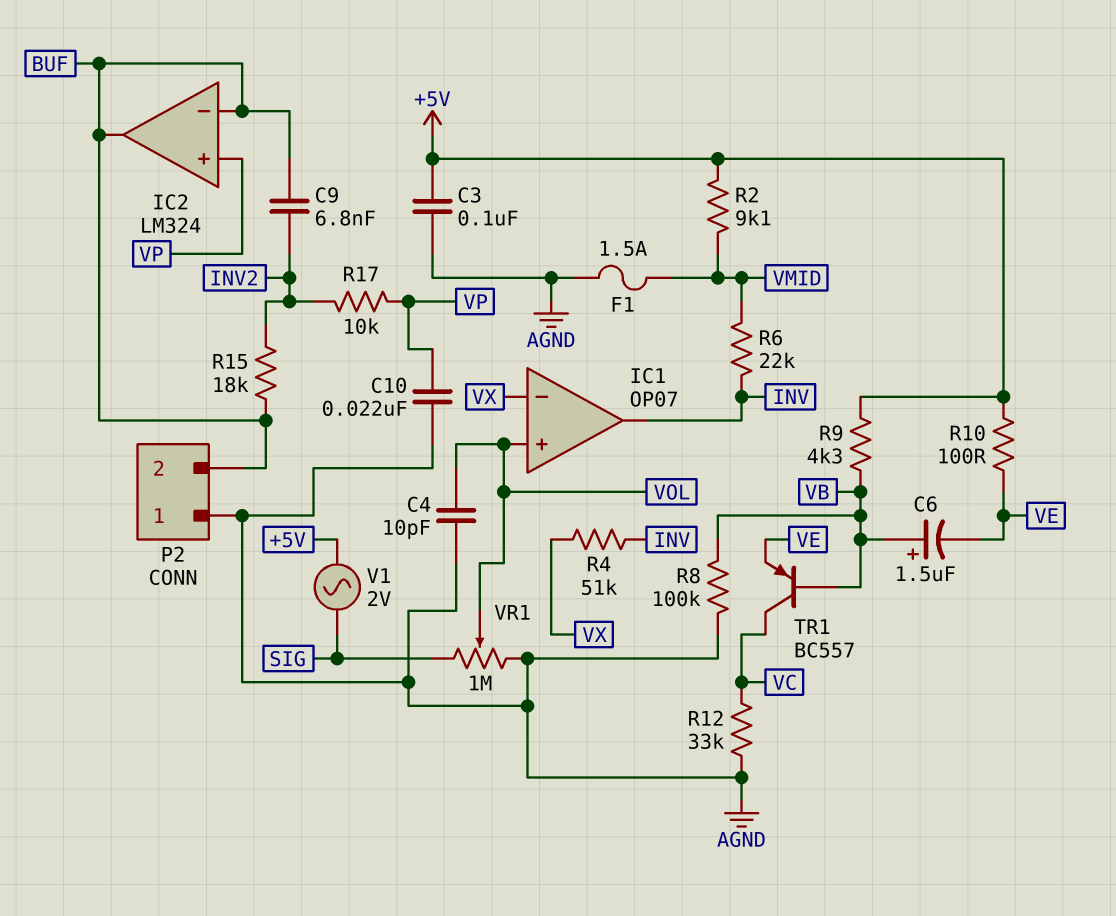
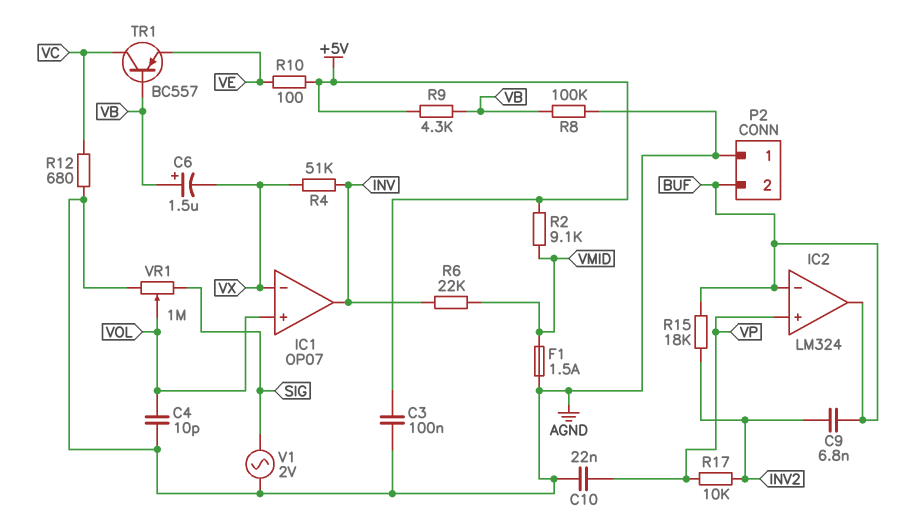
C6: 1.5uF (plus VB, minus VE) -> 1.5uF (plus VB, minus VX)
R12: 33k (AGND, VC) -> 680 (AGND, VC)
V1: AC 2V (+5V, SIG) -> AC 2V (AGND, SIG)

